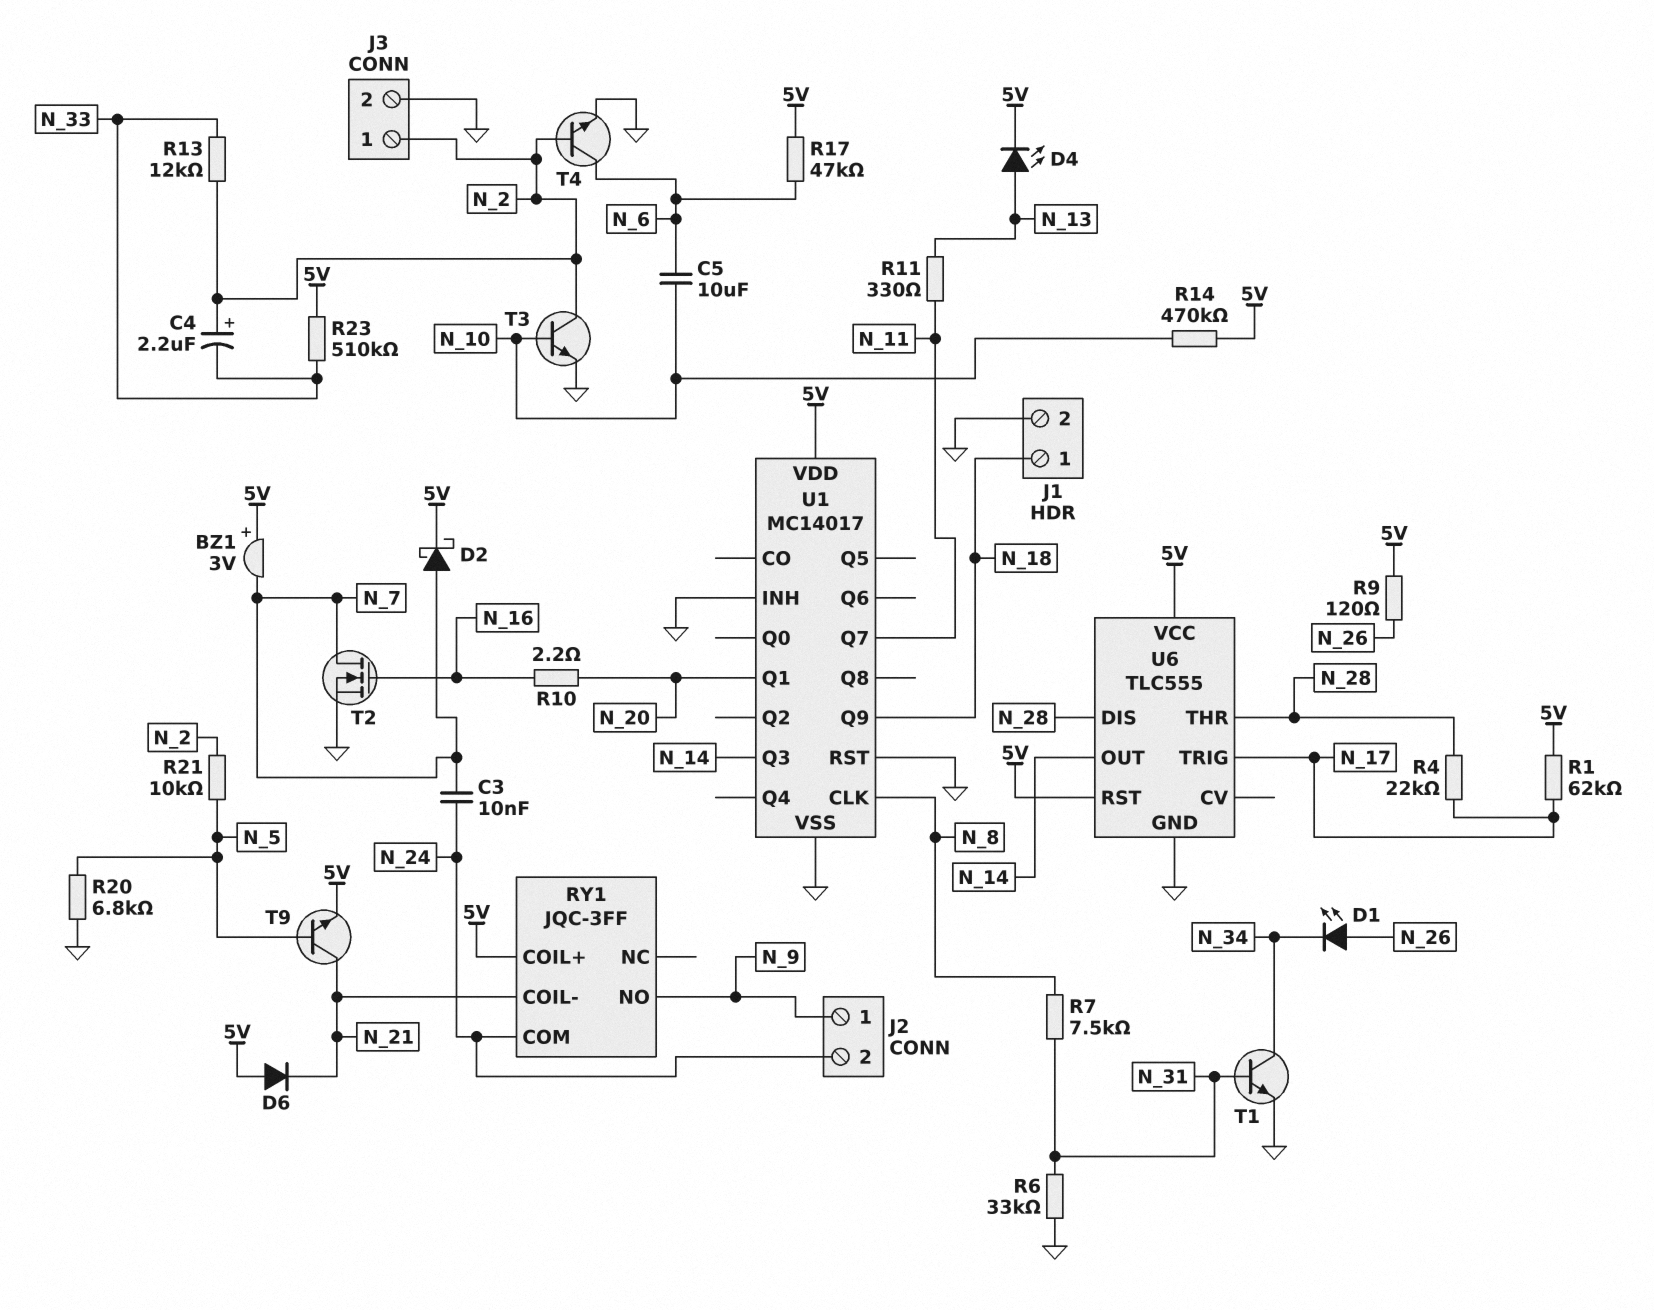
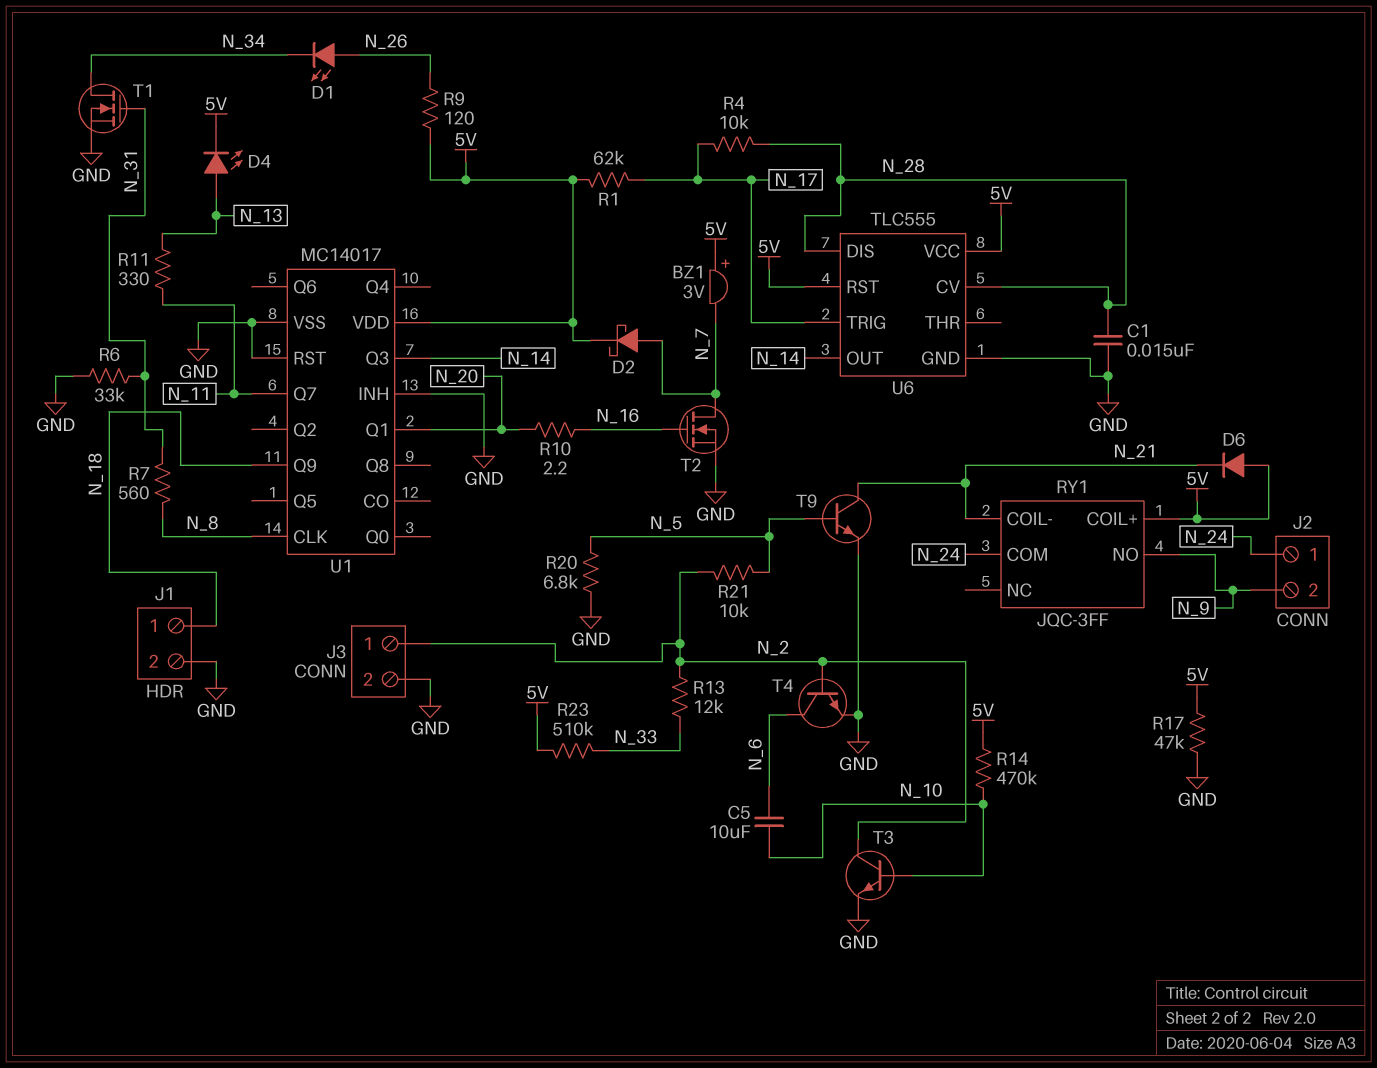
C1: none -> 15nF (GND, N_28)
C3: 10nF (N_7, N_24) -> none
C4: 2.2uF (plus N_2, minus N_33) -> none
J2 pin 1: N_9 -> N_24
J2 pin 2: N_24 -> N_9
R4: 22k (N_17, N_28) -> 10k (N_17, N_28)
R7: 7.5k (N_8, N_31) -> 560 (N_8, N_31)
R17: 47k (5V, N_6) -> 47k (5V, GND)
T1: NPN (B N_31, C N_34, E GND) -> NMOS (G N_31, D N_34, S GND)
T9: NPN (B N_5, C N_21, E 5V) -> NPN (B N_5, C N_21, E GND)
U6 pin CV: none -> N_28
U6 pin THR: N_28 -> none

